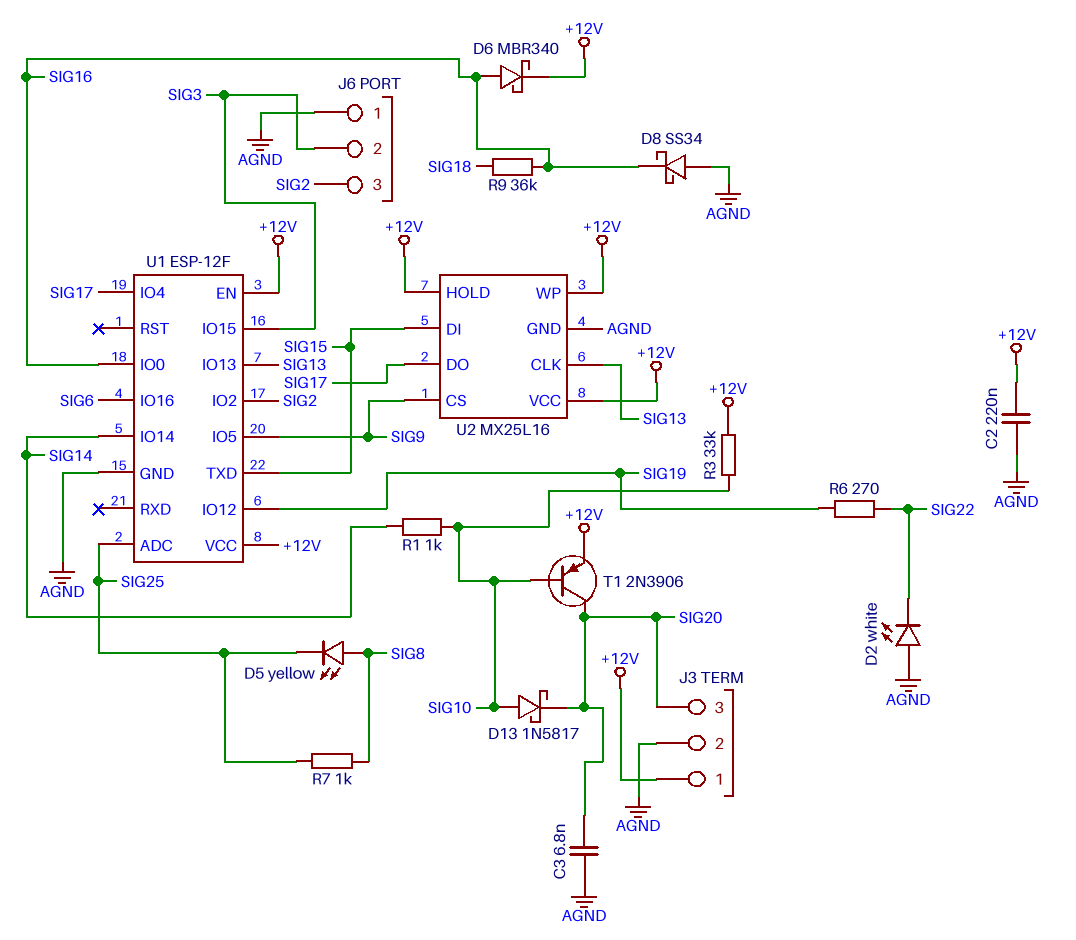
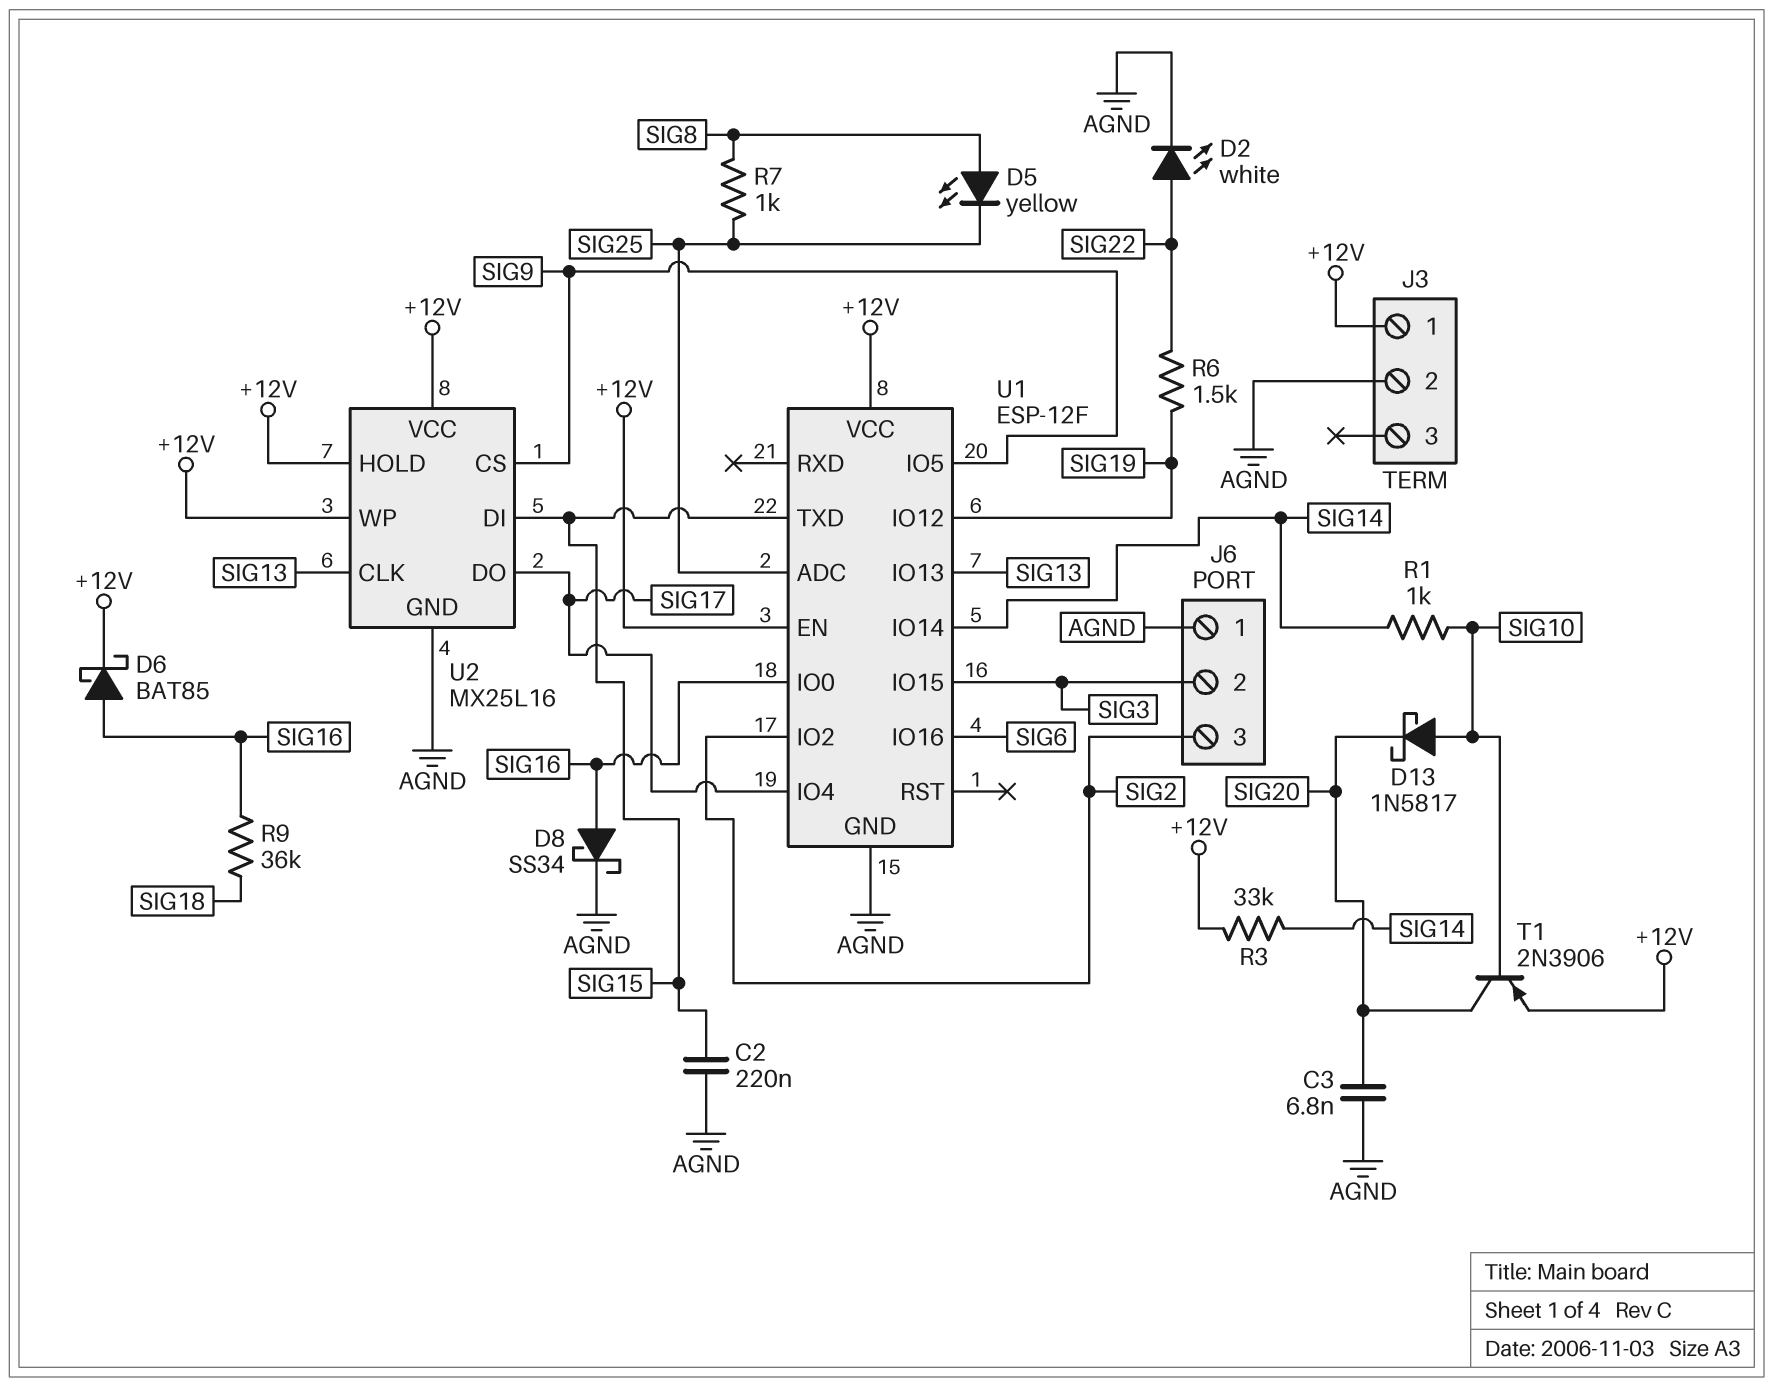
C2: 220nF (+12V, AGND) -> 220nF (AGND, SIG15)
D2: LED white (A AGND, K SIG22) -> LED white (A SIG22, K AGND)
D6: schottky MBR340 (A SIG16, K +12V) -> schottky BAT85 (A SIG16, K +12V)
D8: schottky SS34 (A AGND, K SIG16) -> schottky SS34 (A SIG16, K AGND)
J3 pin 3: SIG20 -> none
R3: 33k (+12V, SIG10) -> 33k (+12V, SIG14)
R6: 270 (SIG19, SIG22) -> 1.5k (SIG19, SIG22)

